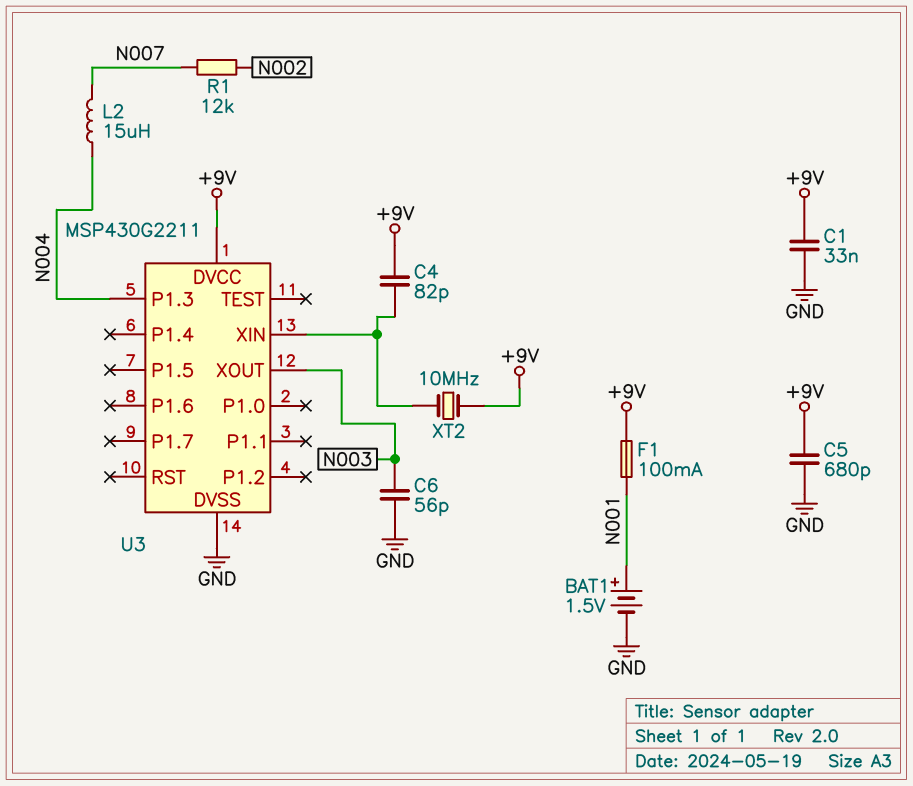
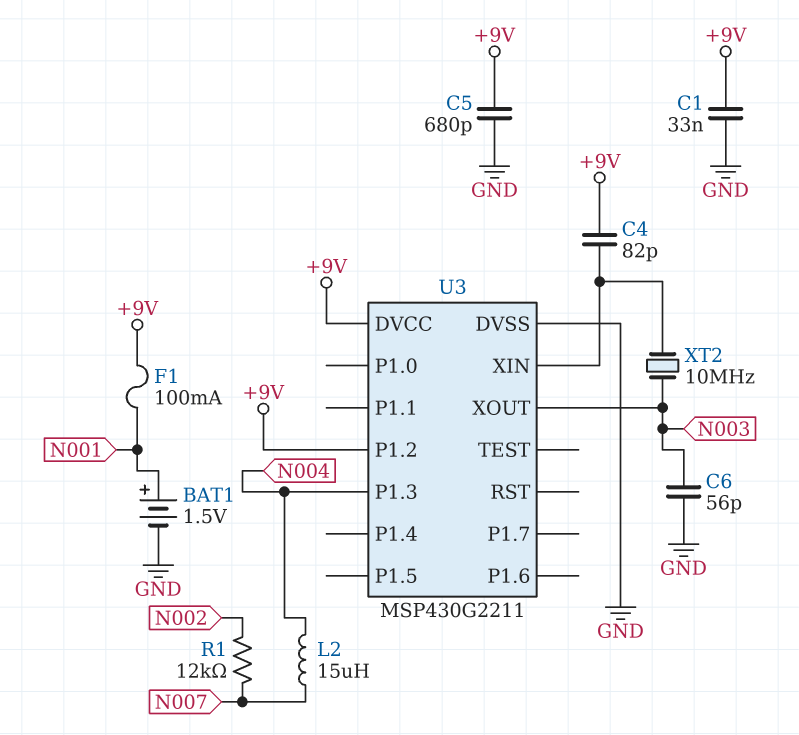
U3 pin P1.2: none -> +9V
XT2: 10MHz (+9V, U3/XIN) -> 10MHz (N003, U3/XIN)

